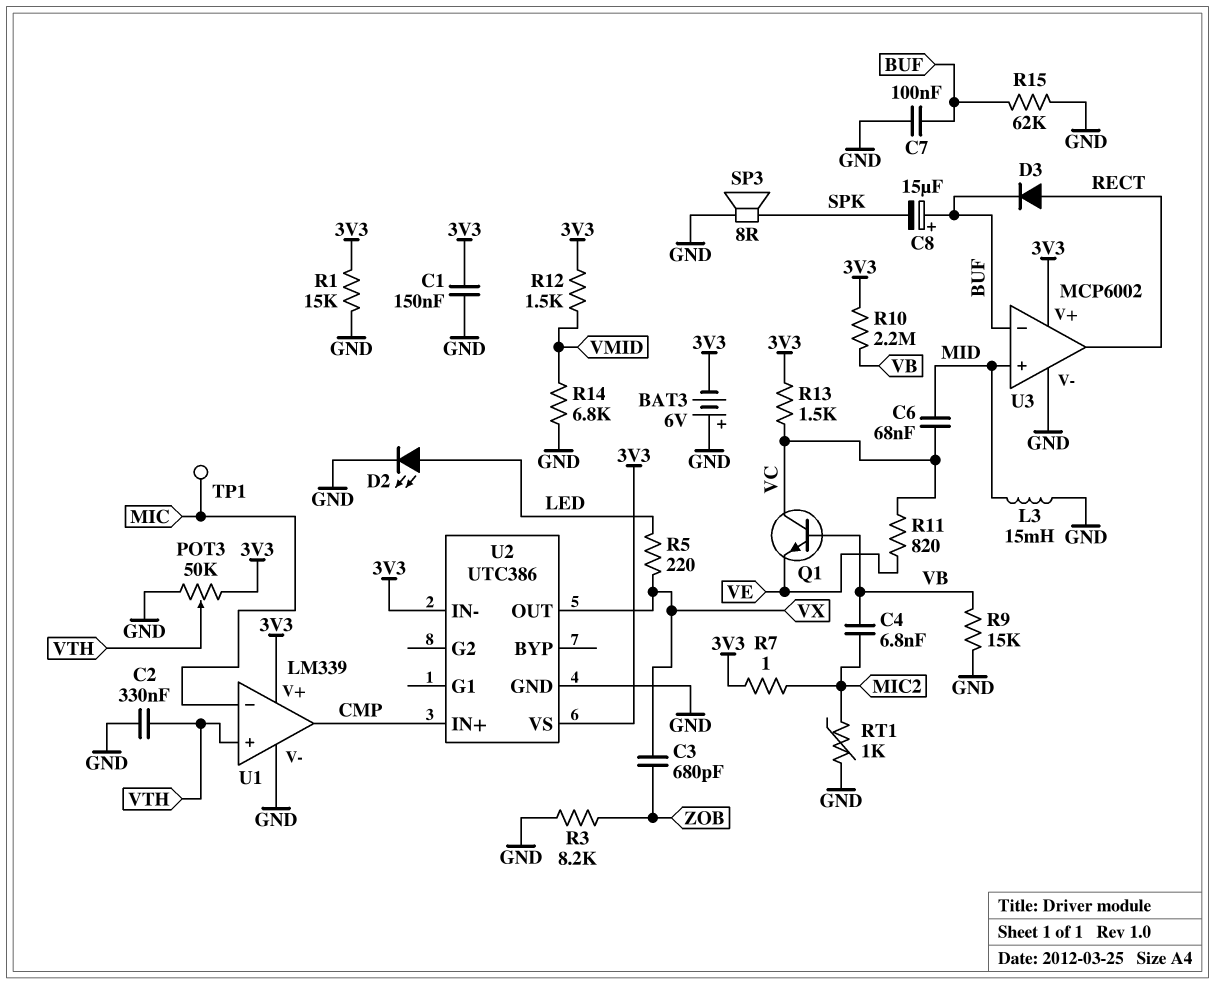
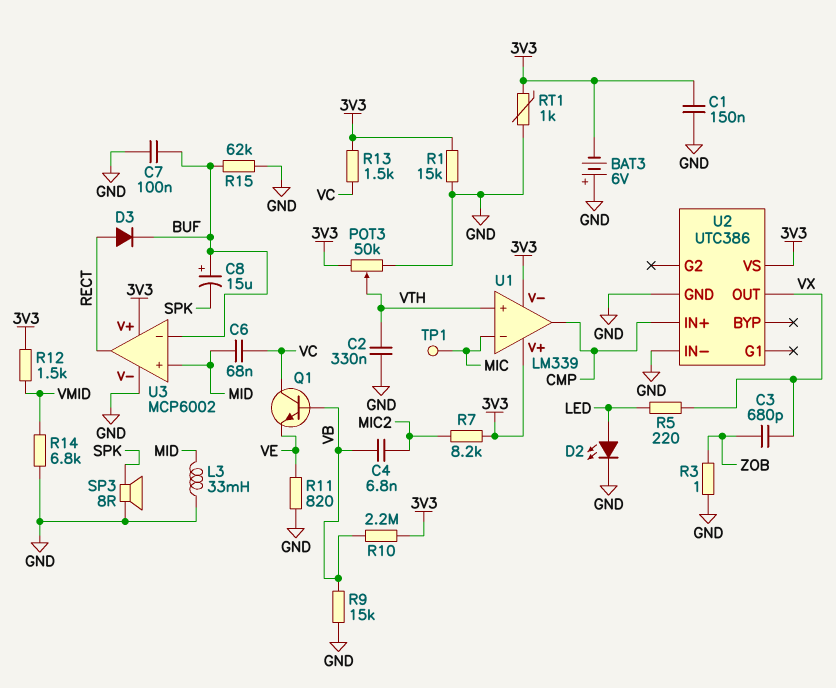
L3: 15mH (GND, MID) -> 33mH (GND, MID)
R3: 8.2k (GND, ZOB) -> 1 (GND, ZOB)
R7: 1 (3V3, MIC2) -> 8.2k (3V3, MIC2)
R11: 820 (VC, VE) -> 820 (GND, VE)
RT1: 1k (GND, MIC2) -> 1k (3V3, GND)
U1 pin V-: GND -> 3V3
U2 pin IN-: 3V3 -> GND

